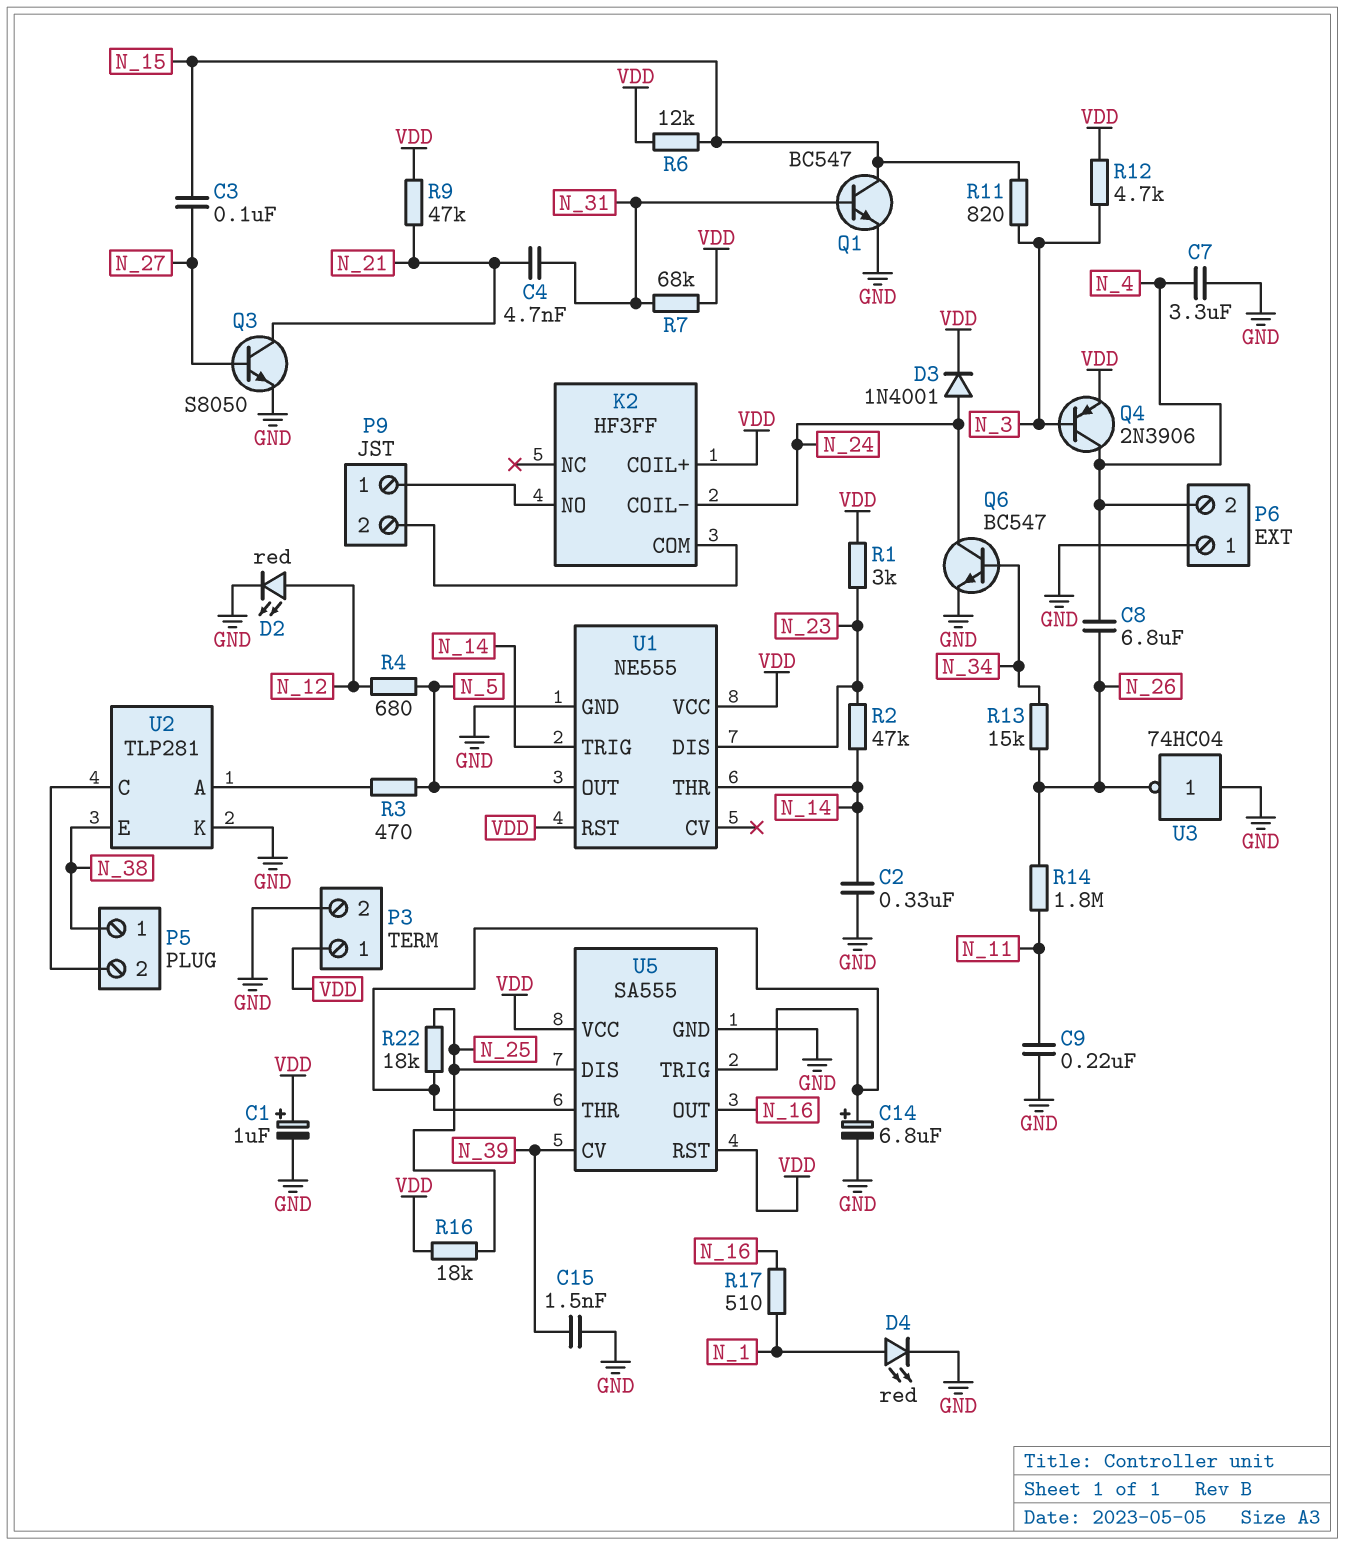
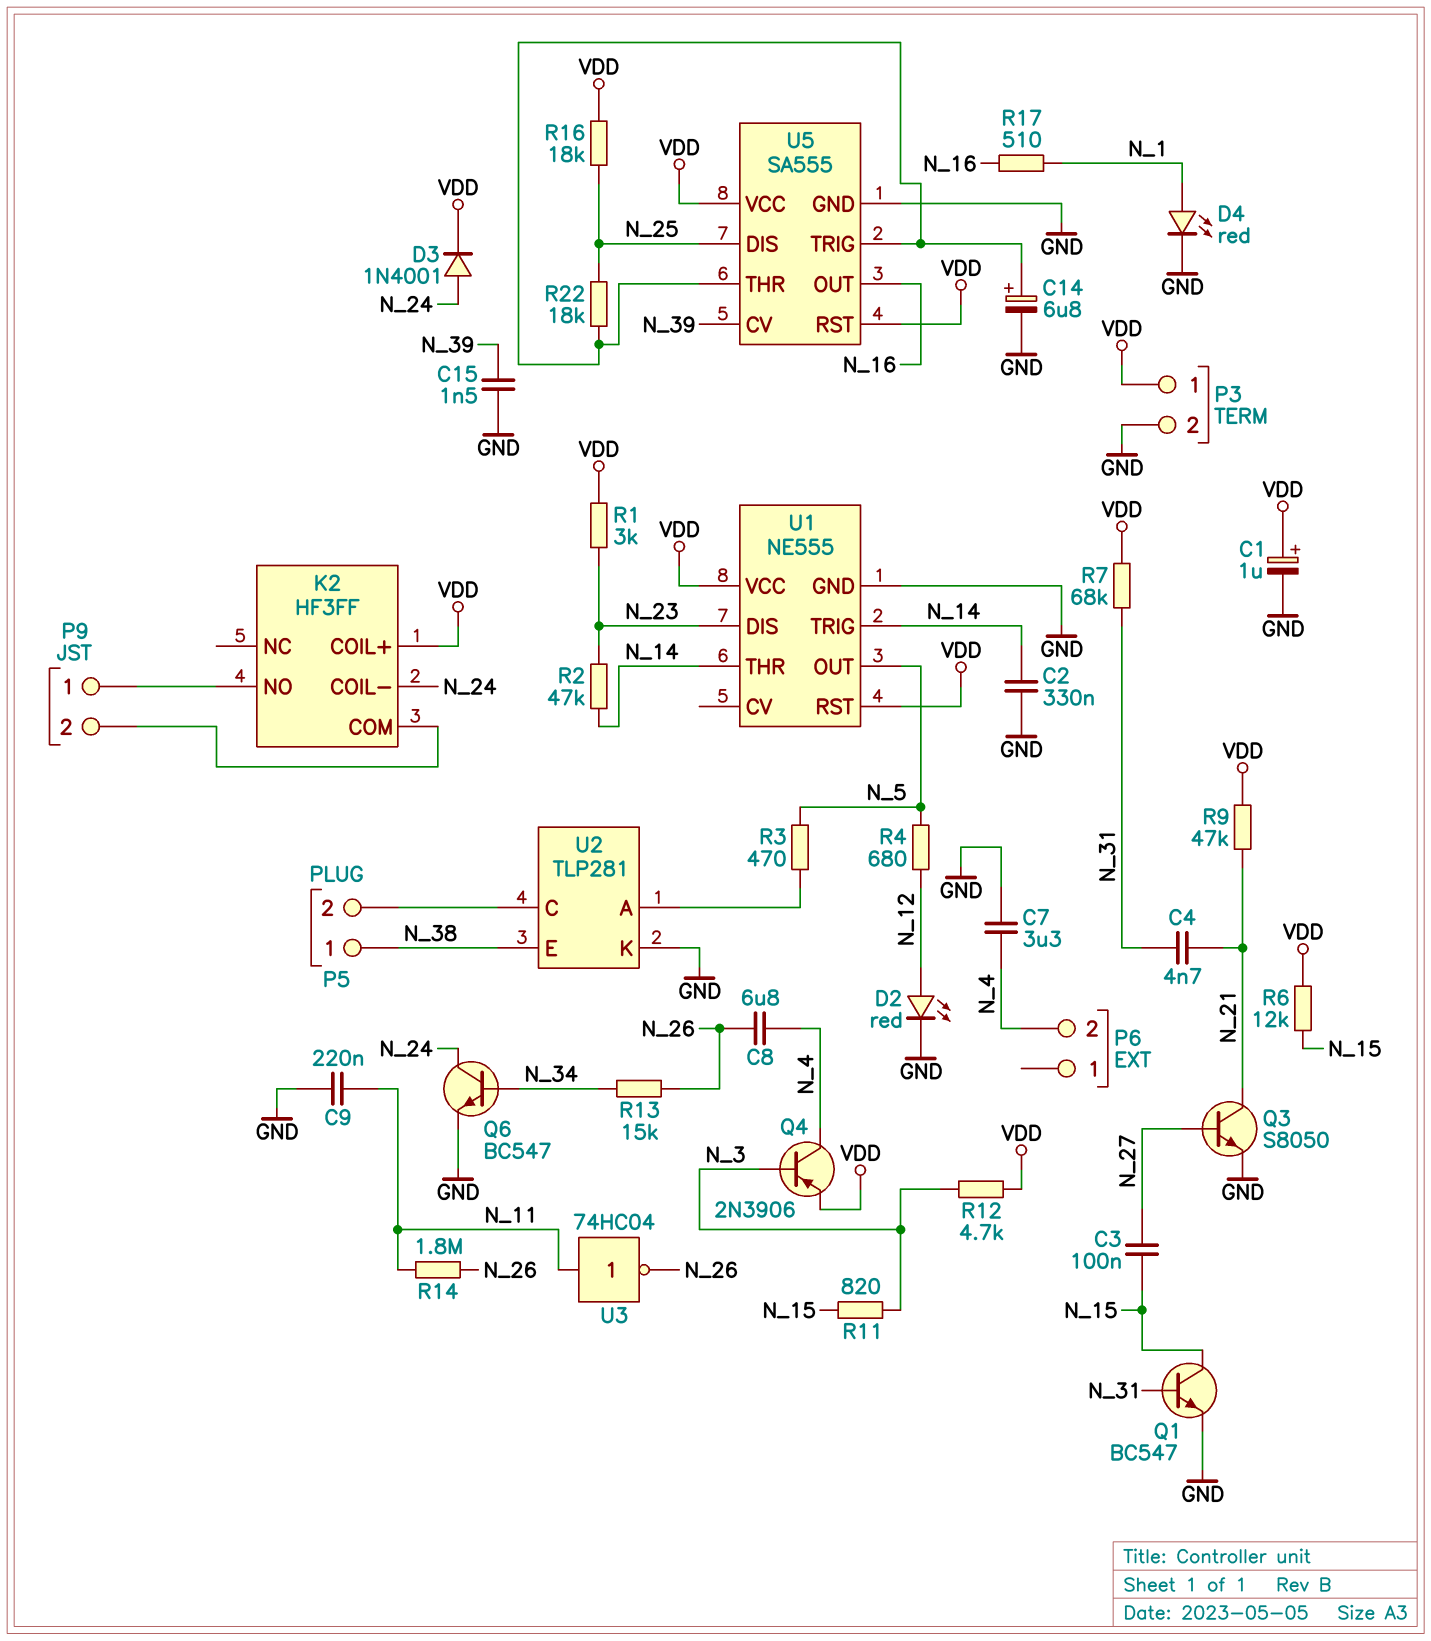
P6 pin 1: GND -> none
U3: NOT 74HC04 (in GND, out N_26) -> NOT 74HC04 (in N_11, out N_26)

